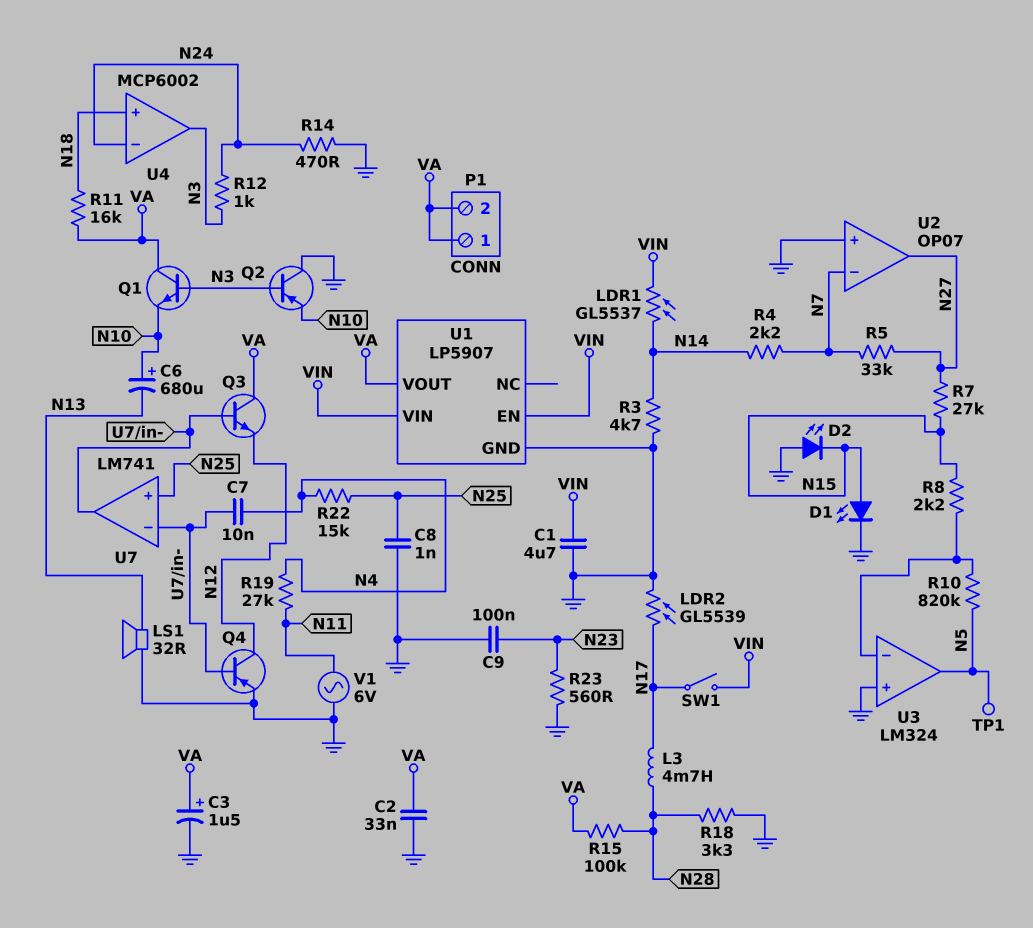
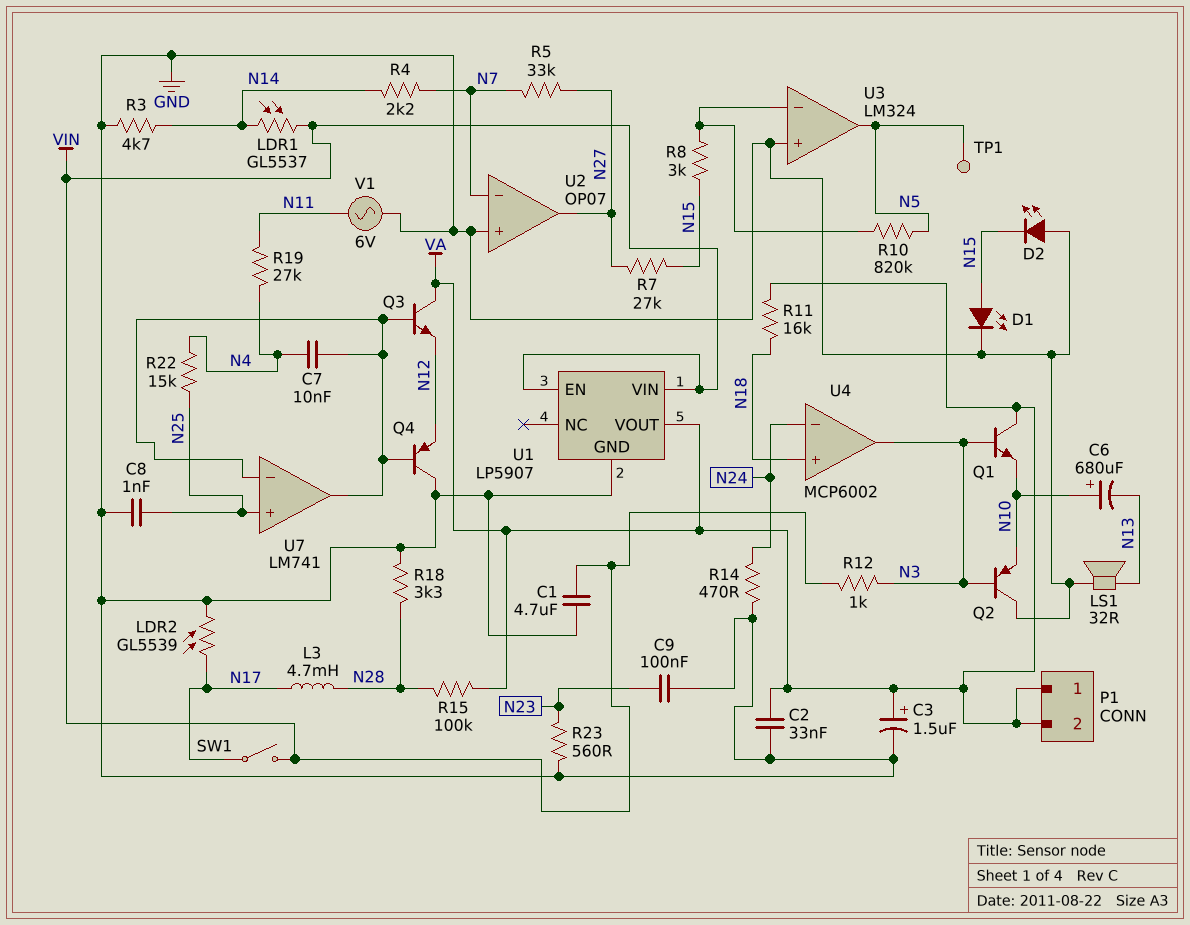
Q4: PNP (B U7/in-, C N12, E GND) -> PNP (B U7/in-, C GND, E N12)
R8: 2.2k (N15, U3/in-) -> 3k (N15, U3/in-)
R12: 1k (N3, N24) -> 1k (N3, VIN)

